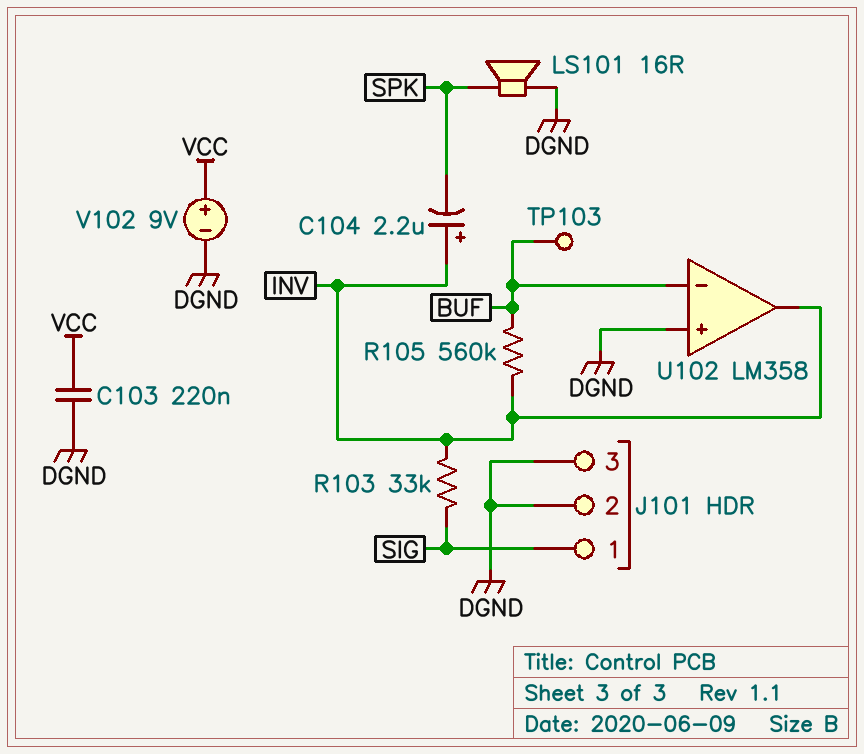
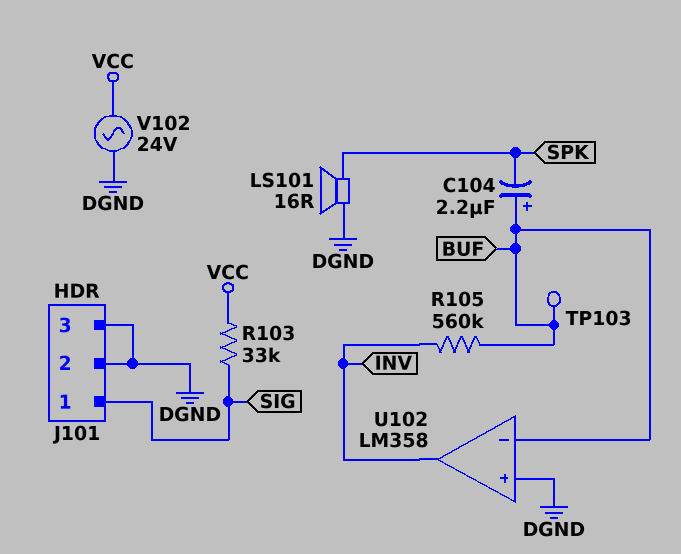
C103: 220nF (DGND, VCC) -> none
C104: 2.2uF (plus INV, minus SPK) -> 2.2uF (plus BUF, minus SPK)
R103: 33k (INV, SIG) -> 33k (SIG, VCC)
V102: 9V (plus VCC, minus DGND) -> AC 24V (DGND, VCC)

